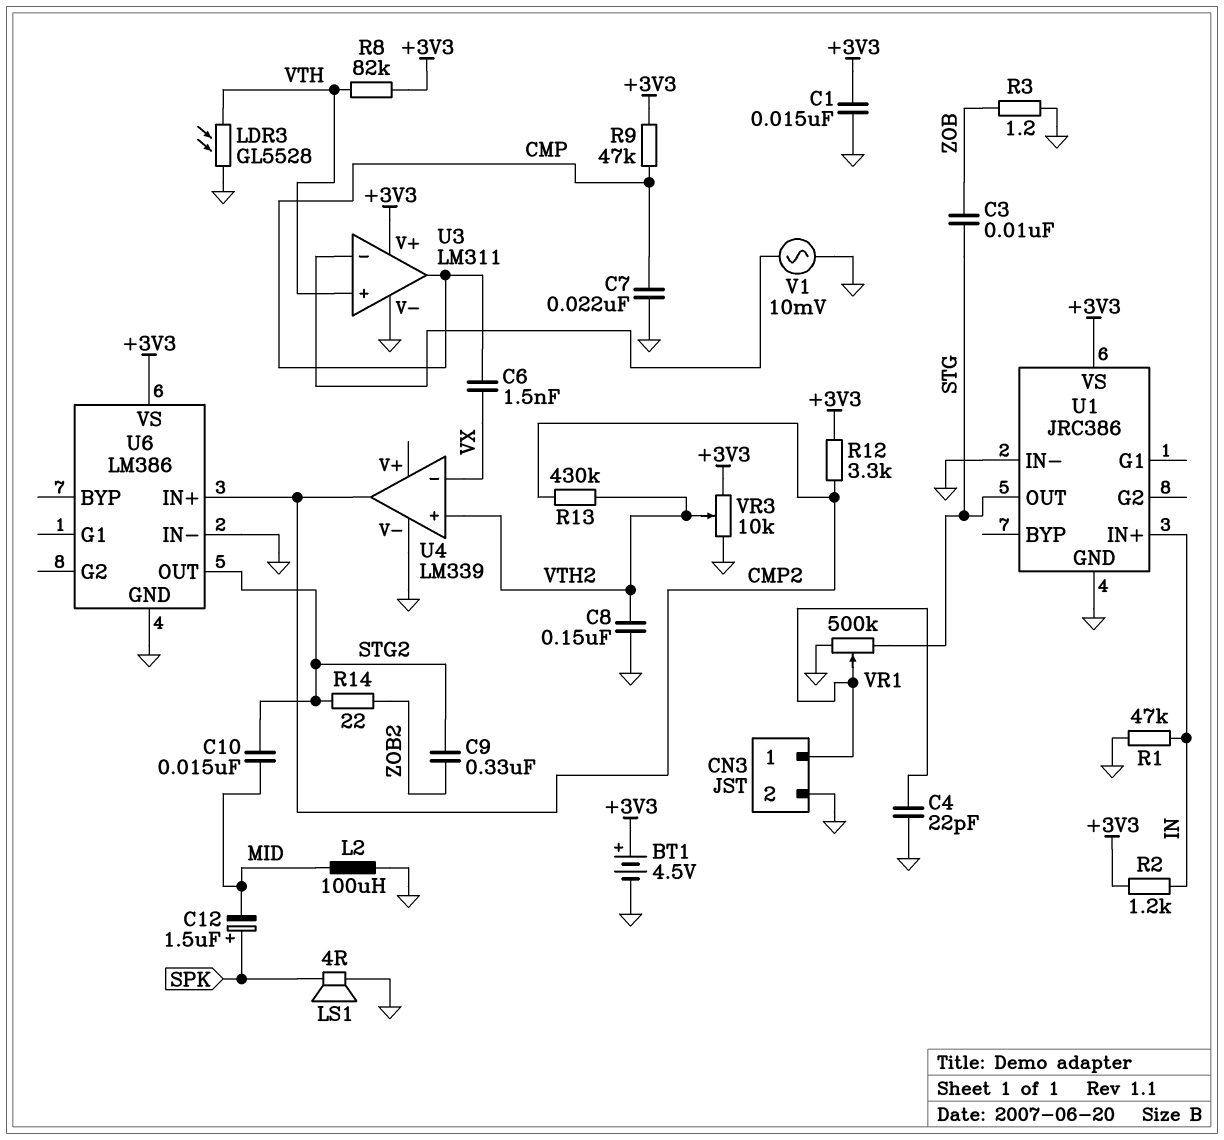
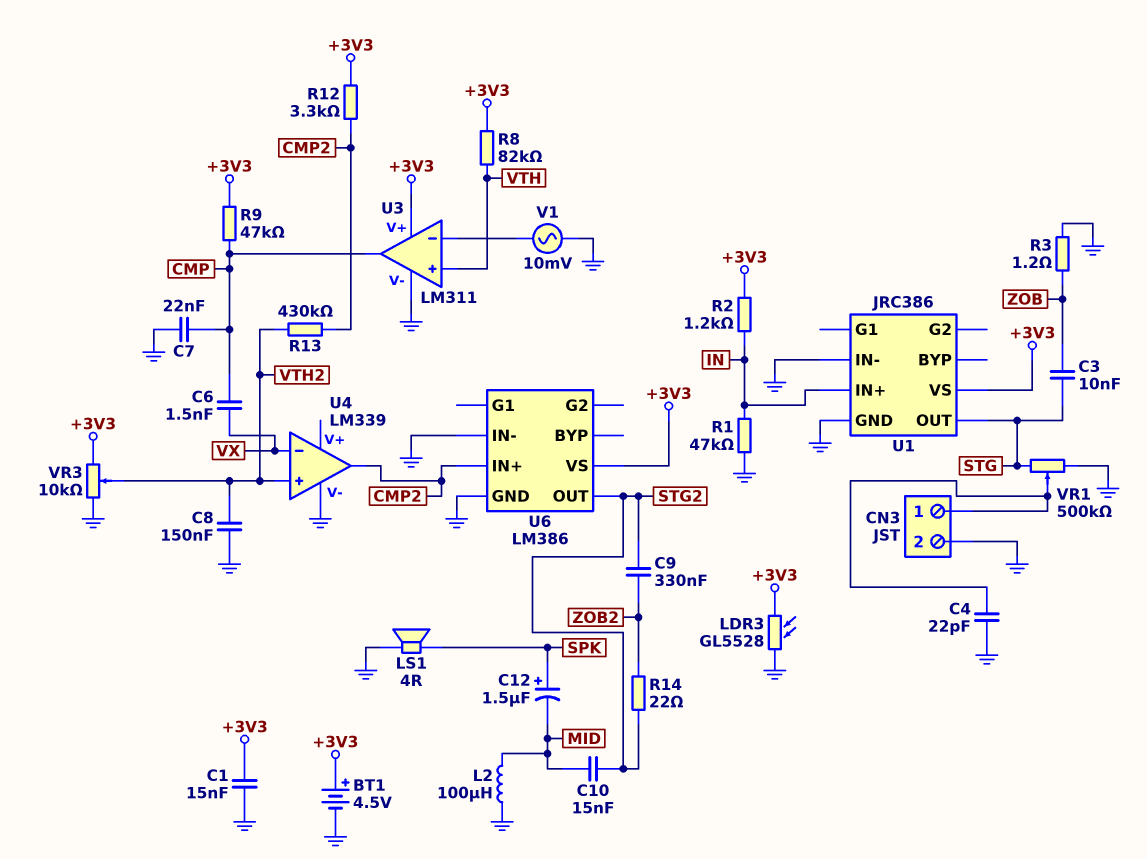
LDR3: GL5528 (GND, VTH) -> GL5528 (+3V3, GND)

